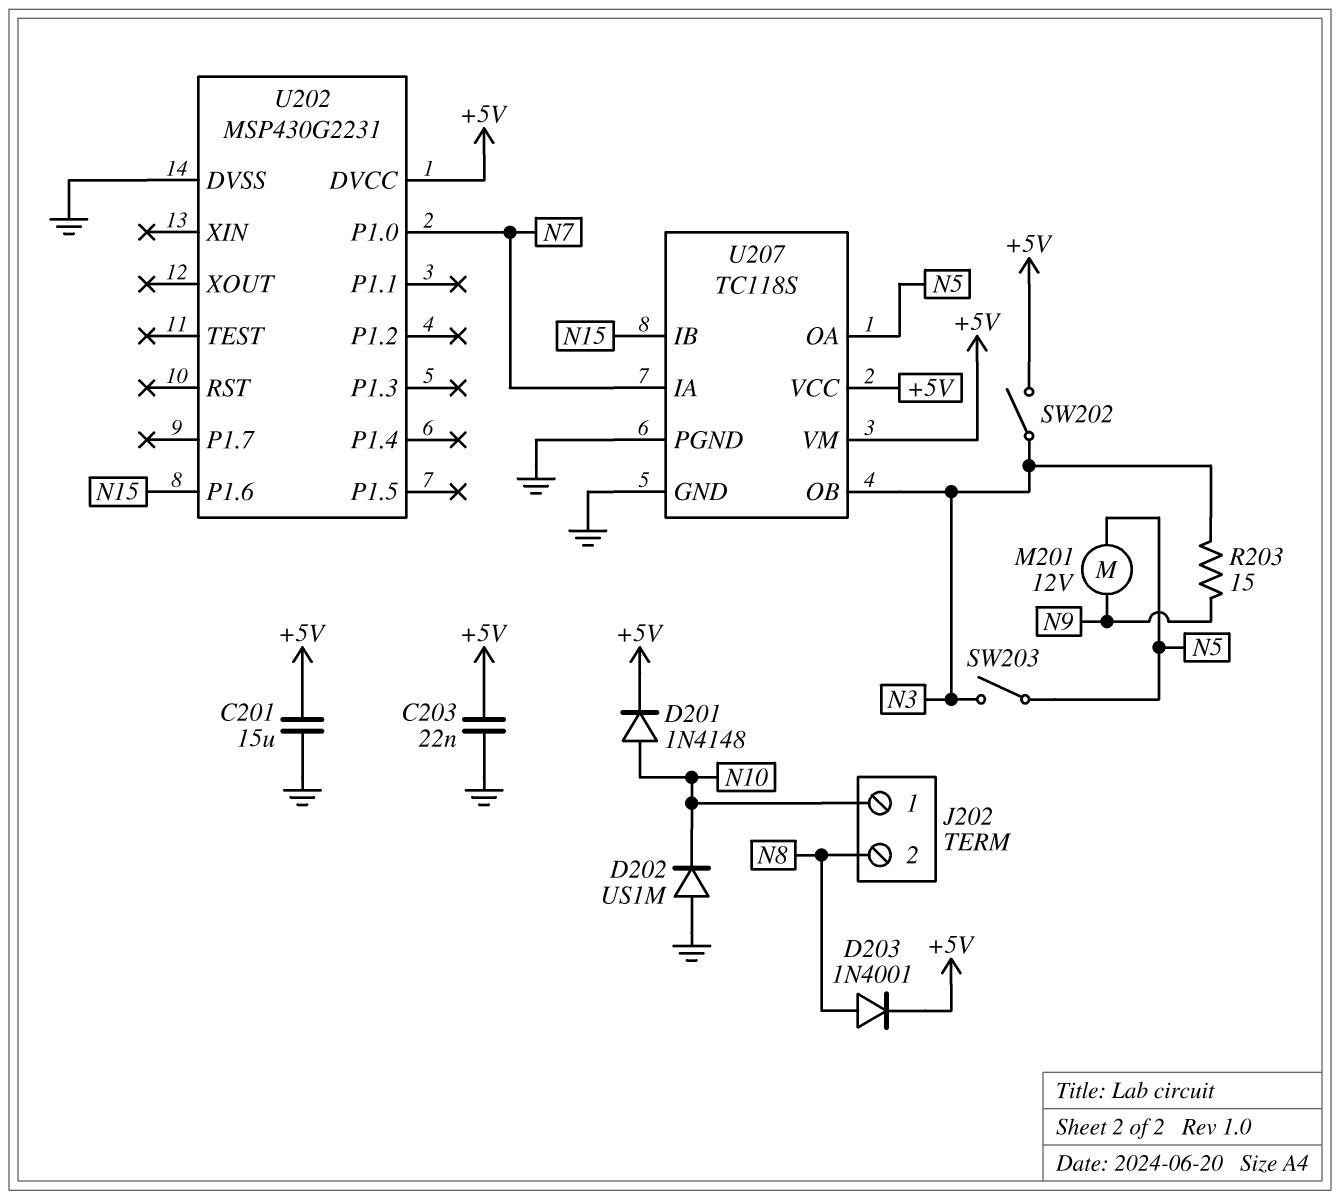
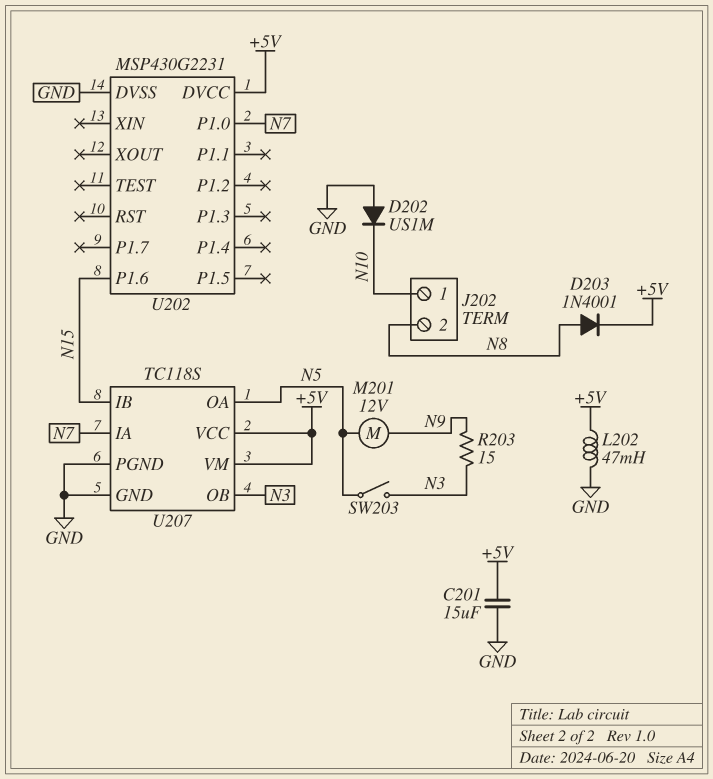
C203: 22nF (+5V, GND) -> none
D201: diode 1N4148 (A N10, K +5V) -> none
L202: none -> 47mH (+5V, GND)
SW202: switch (+5V, N3) -> none

